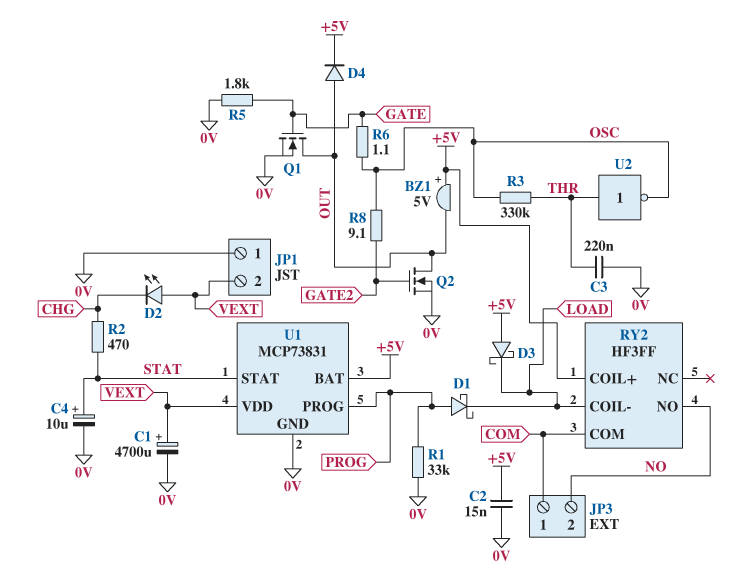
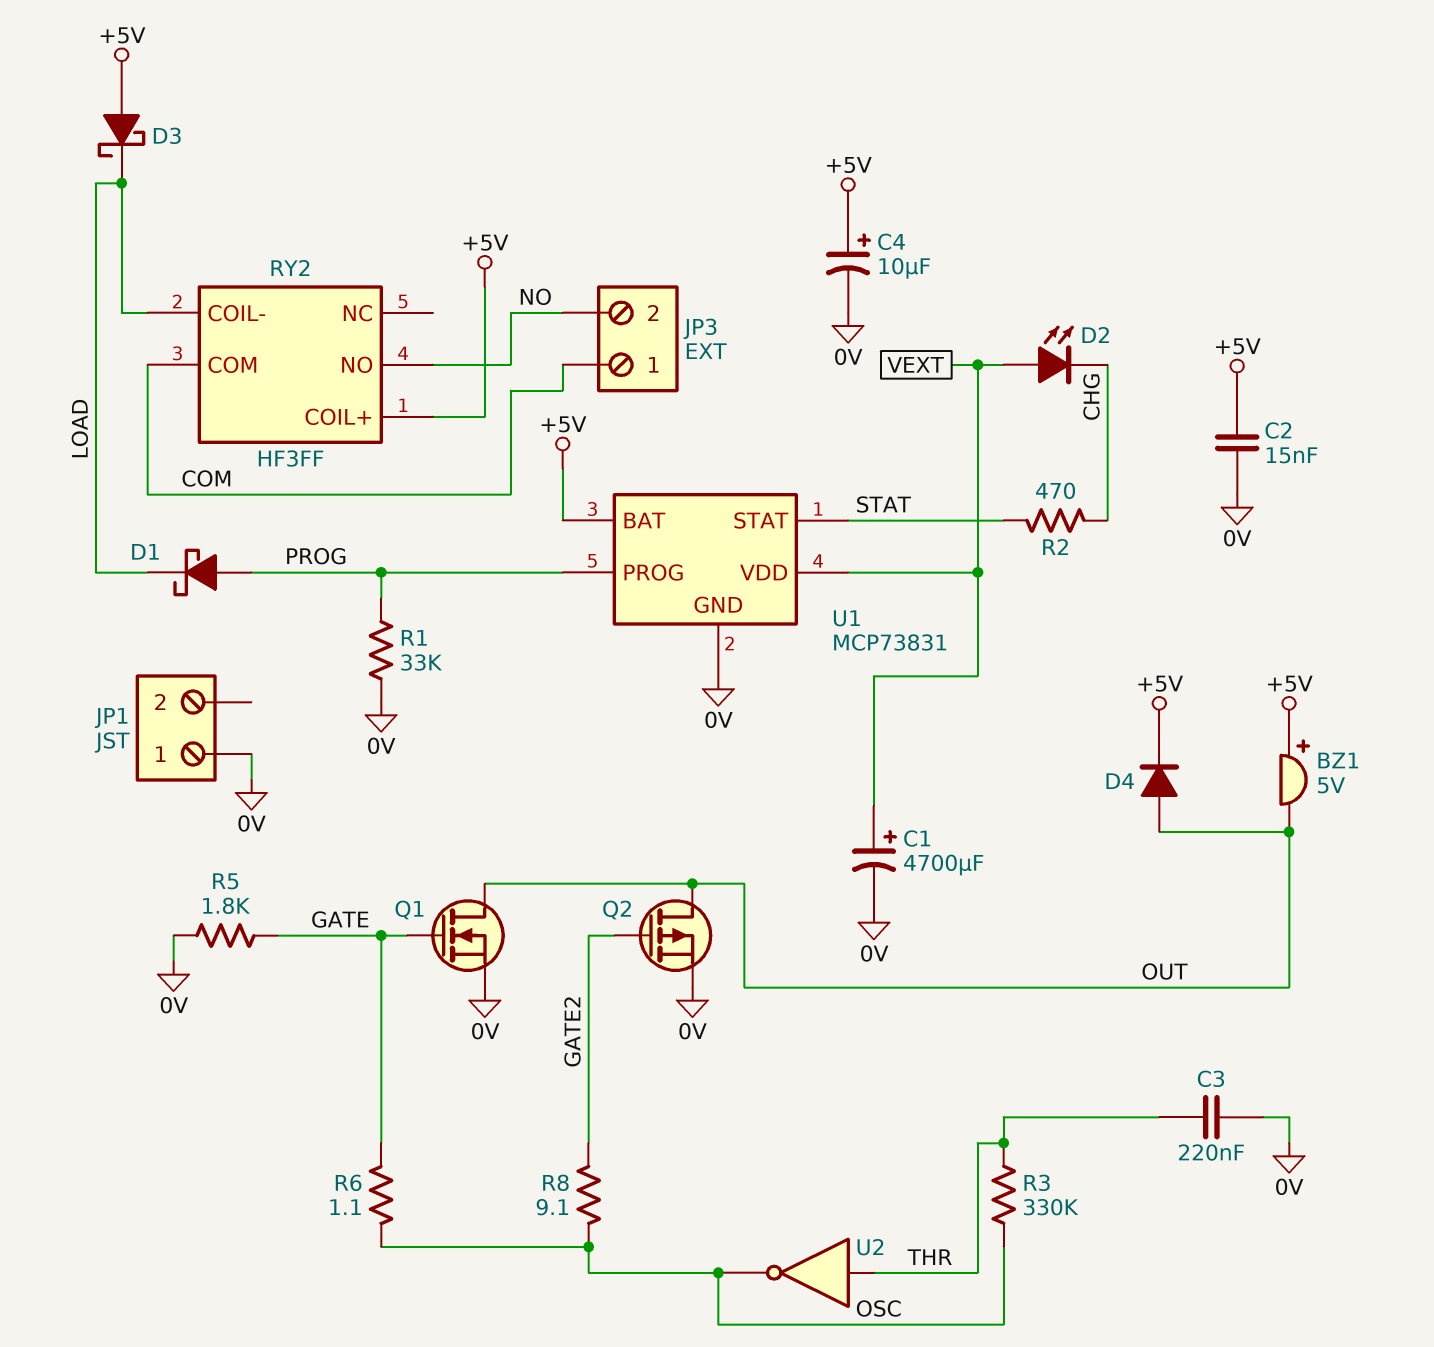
C4: 10uF (plus STAT, minus 0V) -> 10uF (plus +5V, minus 0V)
JP1 pin 2: VEXT -> none
Q2: NMOS (G GATE2, D OUT, S 0V) -> PMOS (G GATE2, D OUT, S 0V)

